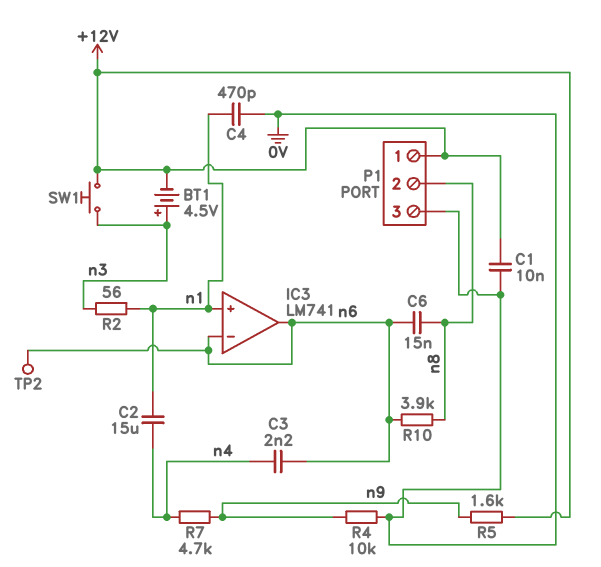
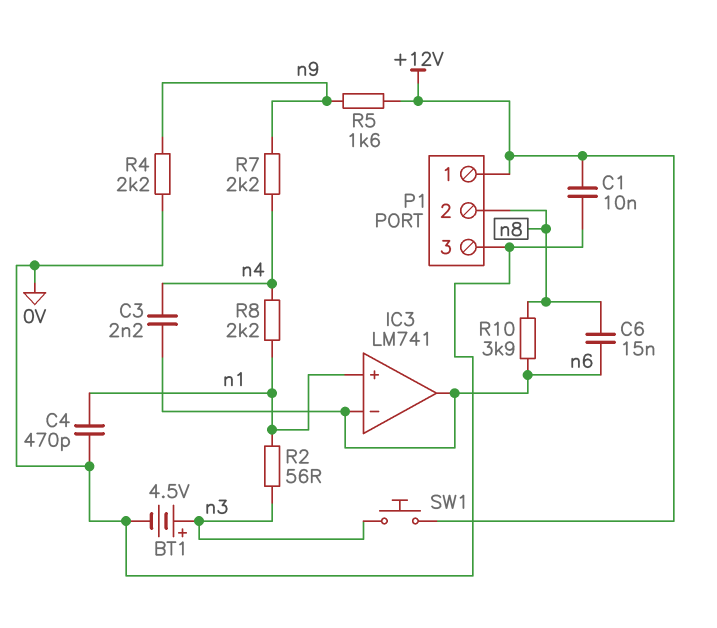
BT1: 4.5V (plus n3, minus +12V) -> 4.5V (plus n3, minus 0V)
C2: 15uF (n1, n4) -> none
R4: 10k (0V, n9) -> 2.2k (0V, n9)
R7: 4.7k (n4, n9) -> 2.2k (n4, n9)
R8: none -> 2.2k (n1, n4)
TP2: test point (n6) -> none

